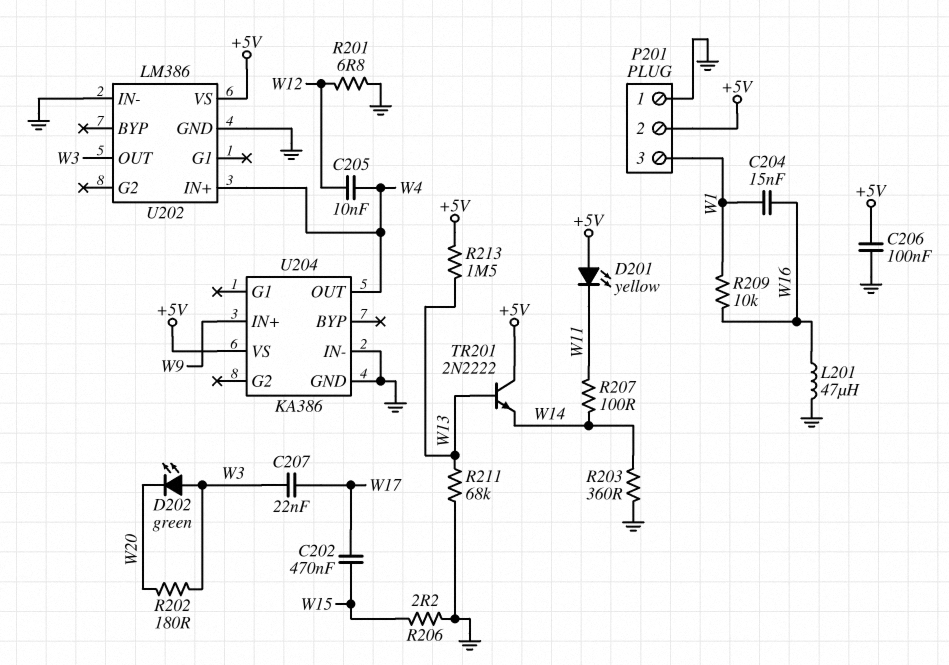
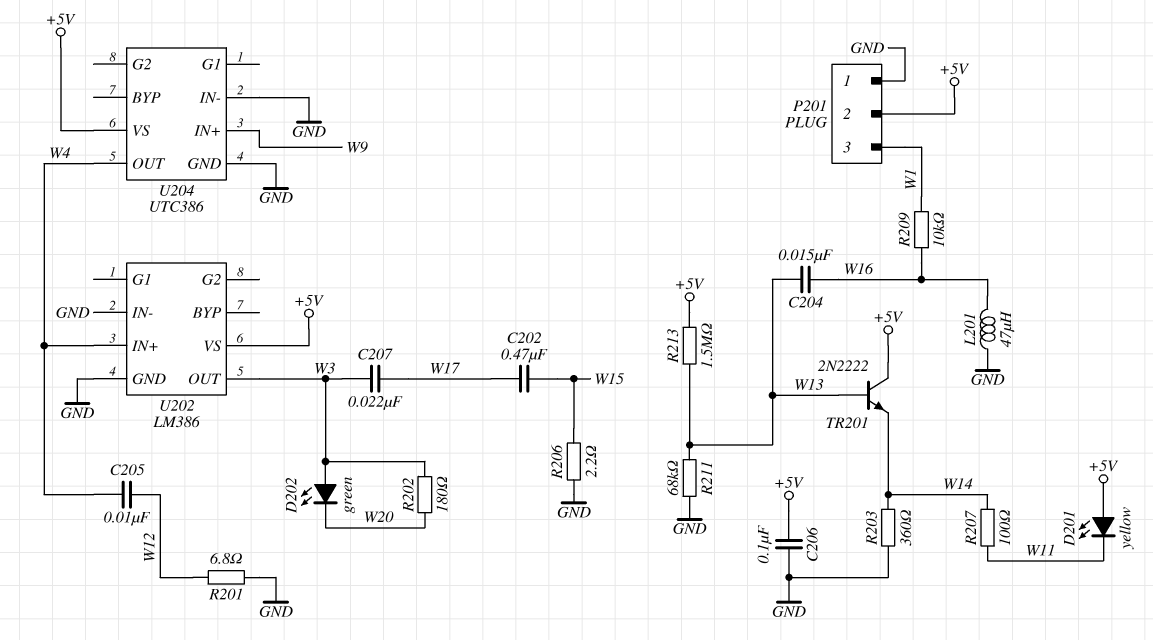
C204: 15nF (W1, W16) -> 15nF (W13, W16)
U204: KA386 -> UTC386

